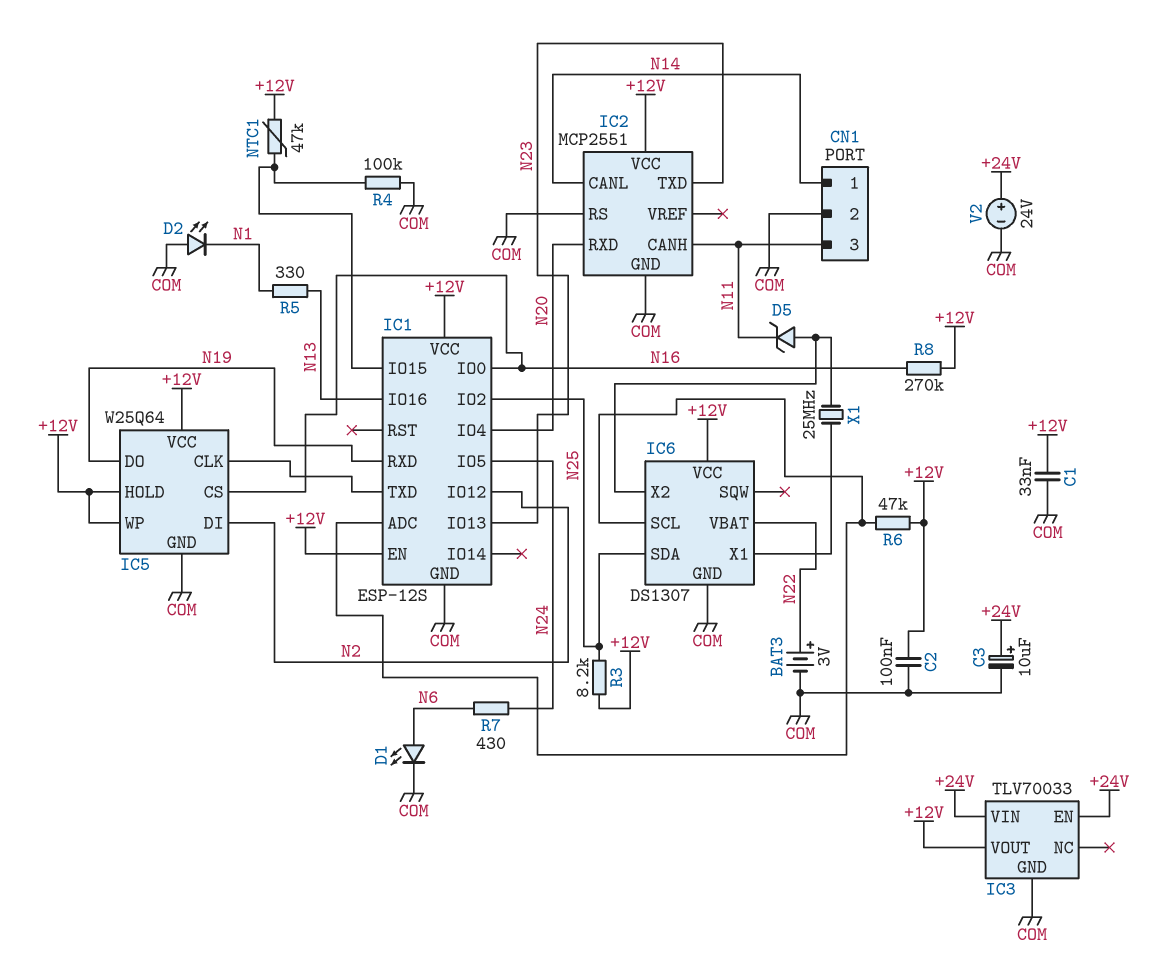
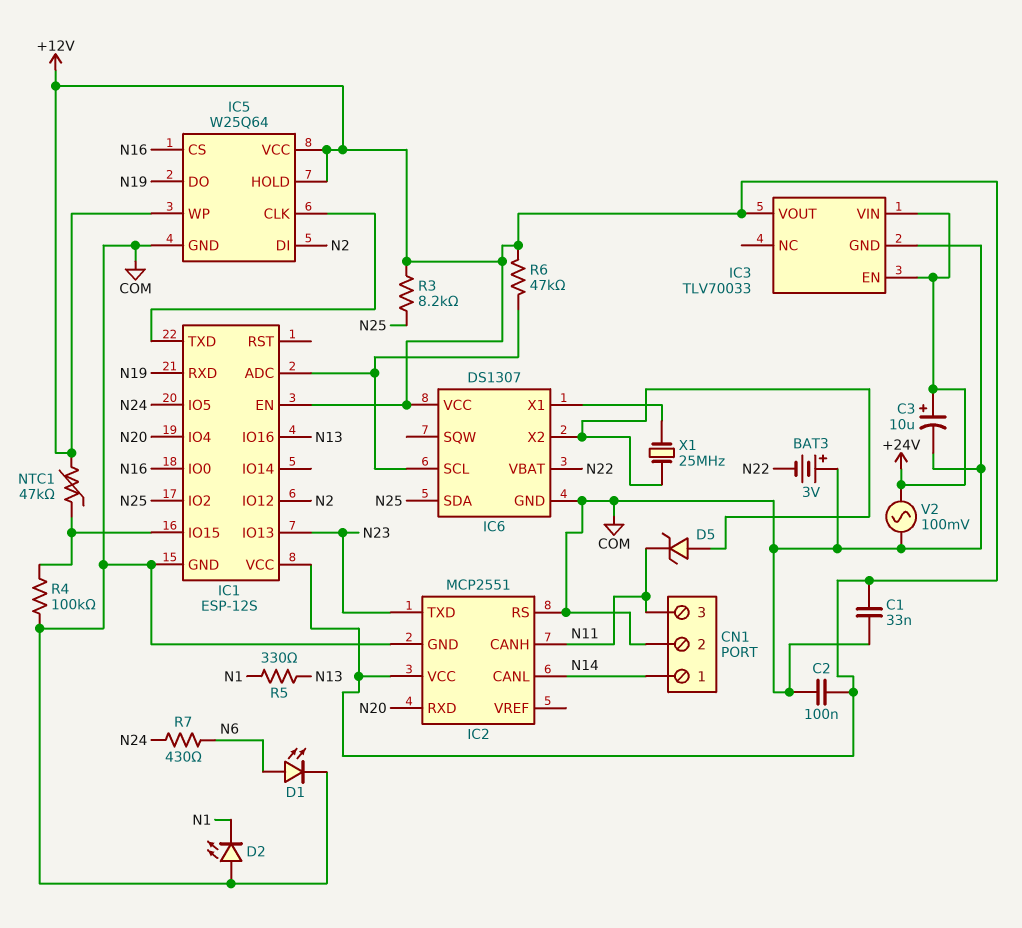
BAT3: 3V (plus N22, minus COM) -> 3V (plus COM, minus N22)
R8: 270k (+12V, N16) -> none
V2: 24V (plus +24V, minus COM) -> AC 100mV (+24V, COM)

